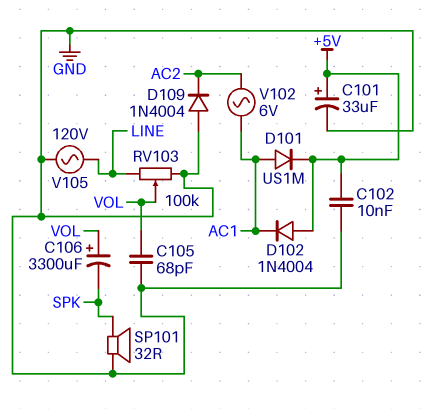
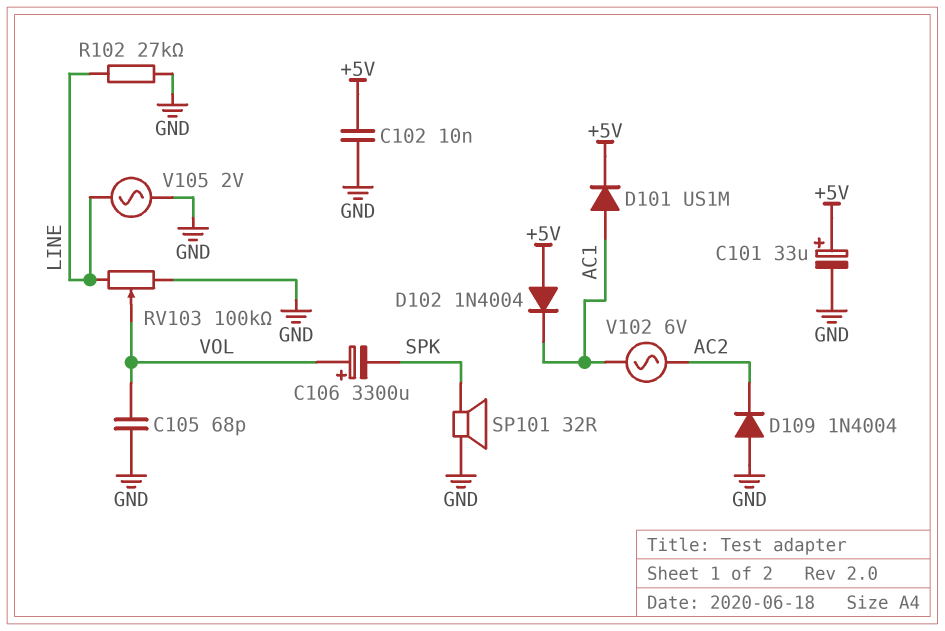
R102: none -> 27k (GND, LINE)
V105: AC 120V (GND, LINE) -> AC 2V (GND, LINE)

